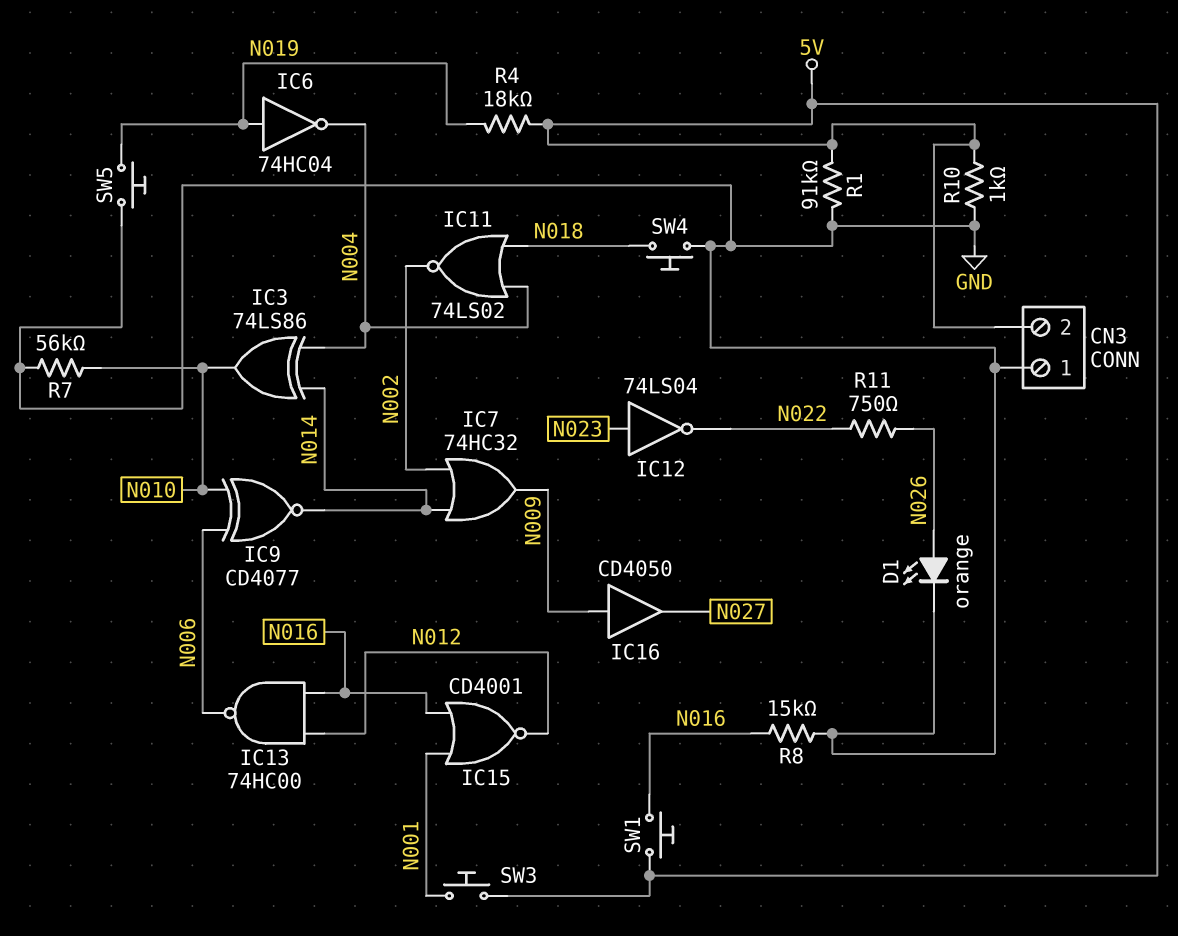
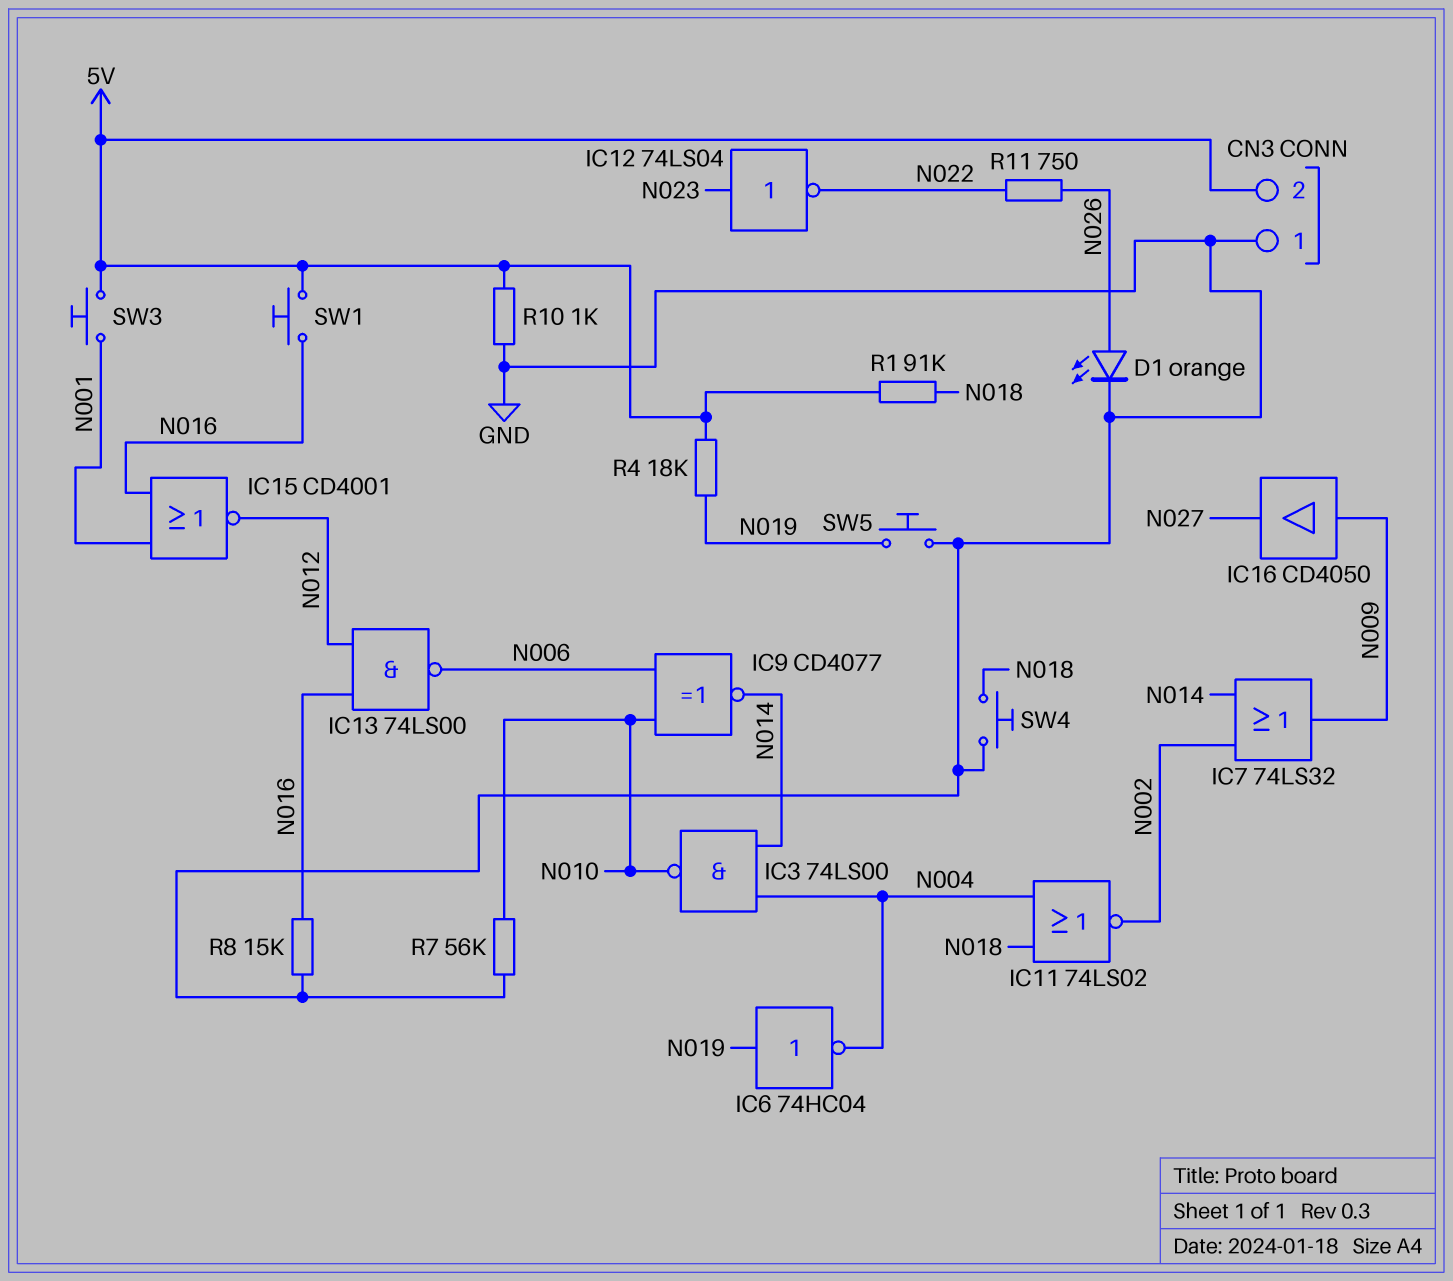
IC3: XOR 74LS86 (in N004, in N014, out N010) -> NAND 74LS00 (in N004, in N014, out N010)
IC7: OR 74HC32 (in N002, in N014, out N009) -> OR 74LS32 (in N002, in N014, out N009)
IC13: NAND 74HC00 (in N012, in N016, out N006) -> NAND 74LS00 (in N012, in N016, out N006)
R1: 91k (5V, GND) -> 91k (5V, N018)

